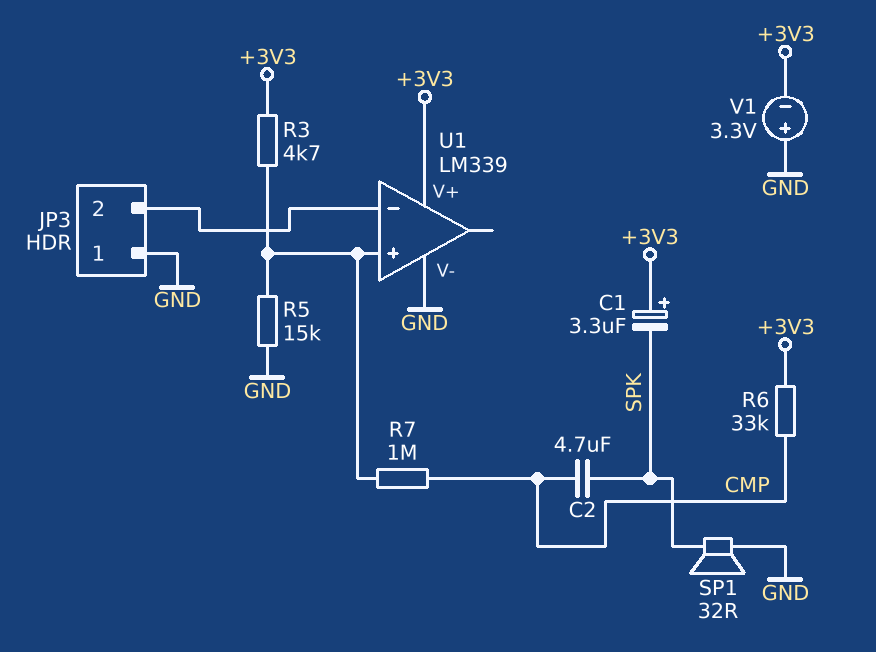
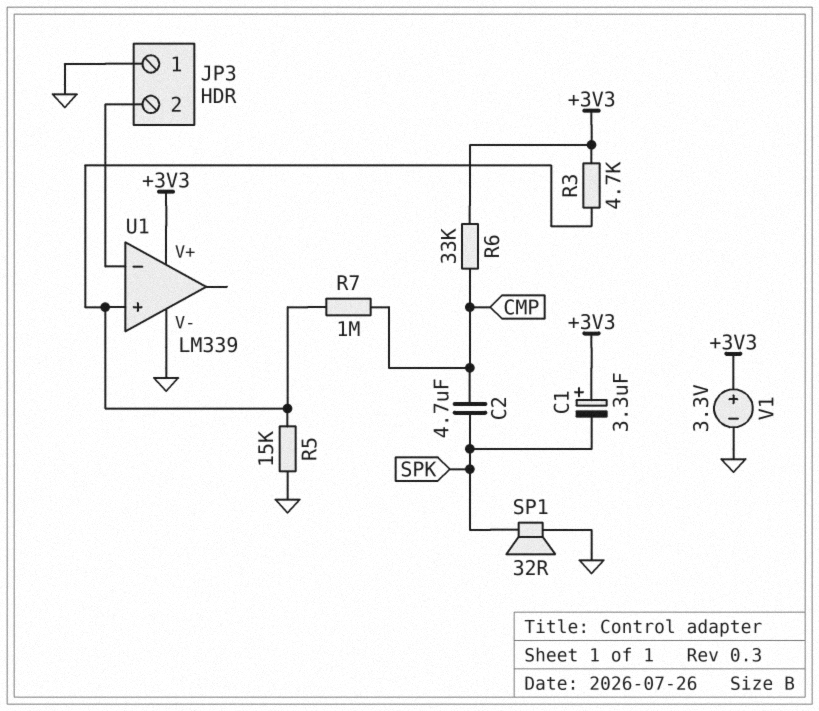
V1: 3.3V (plus GND, minus +3V3) -> 3.3V (plus +3V3, minus GND)

